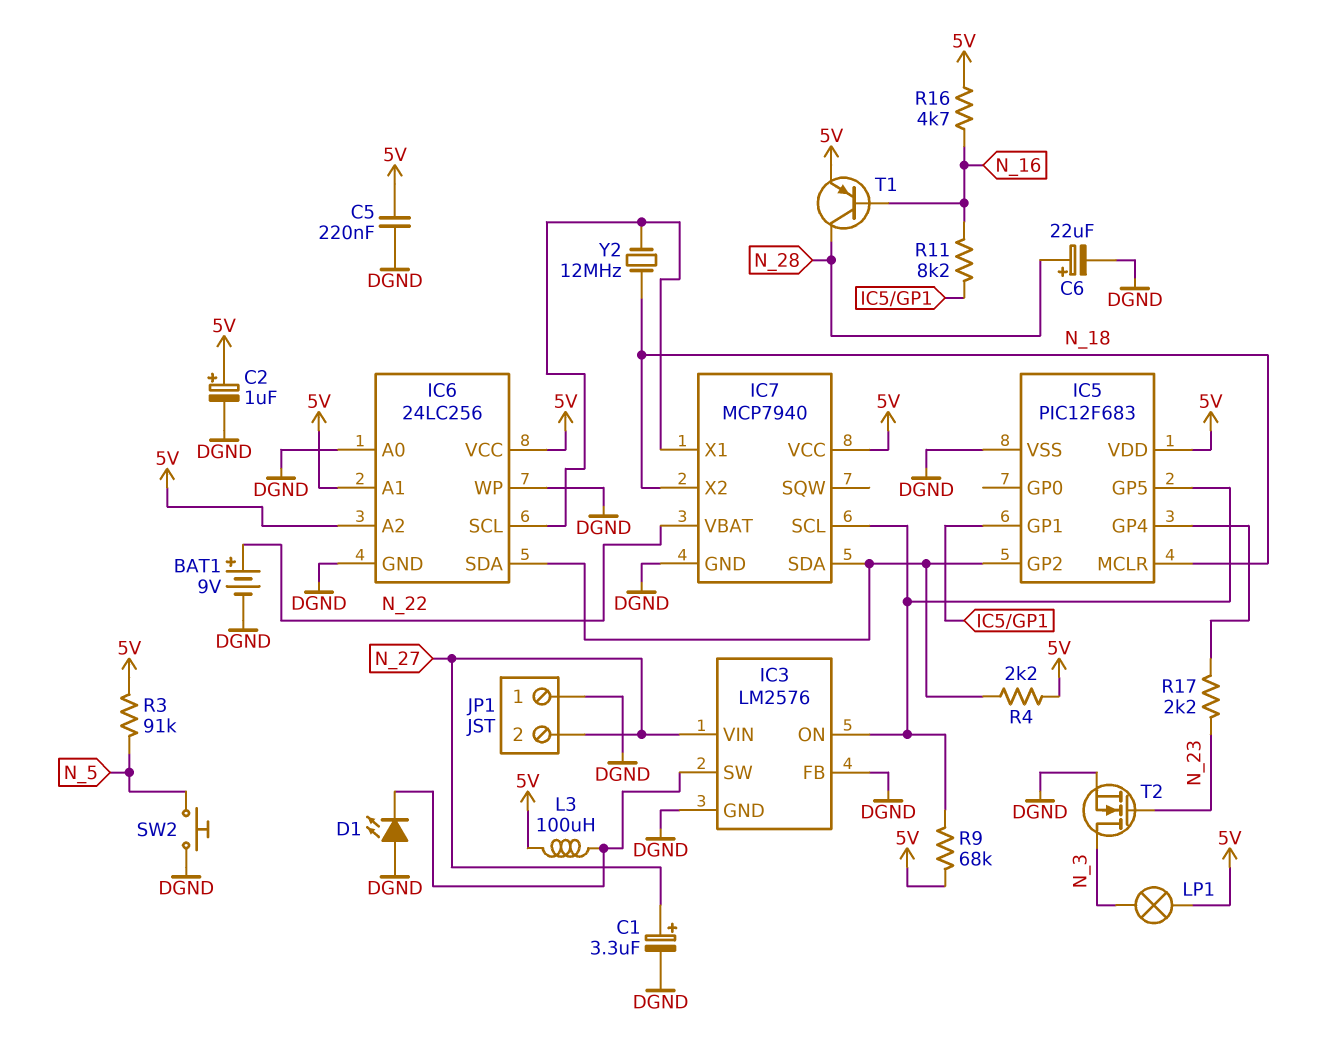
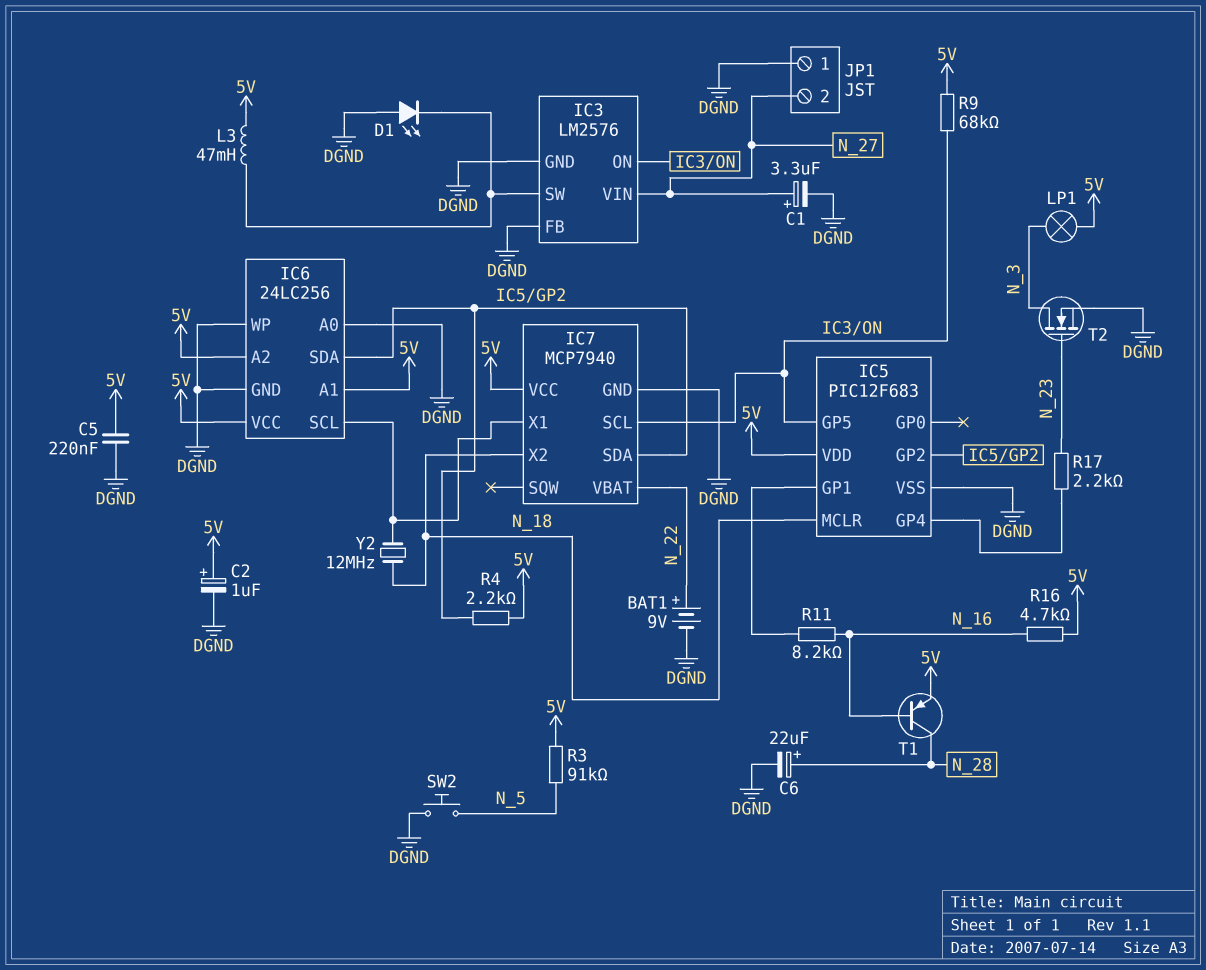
L3: 100uH (5V, IC3/SW) -> 47mH (5V, IC3/SW)

